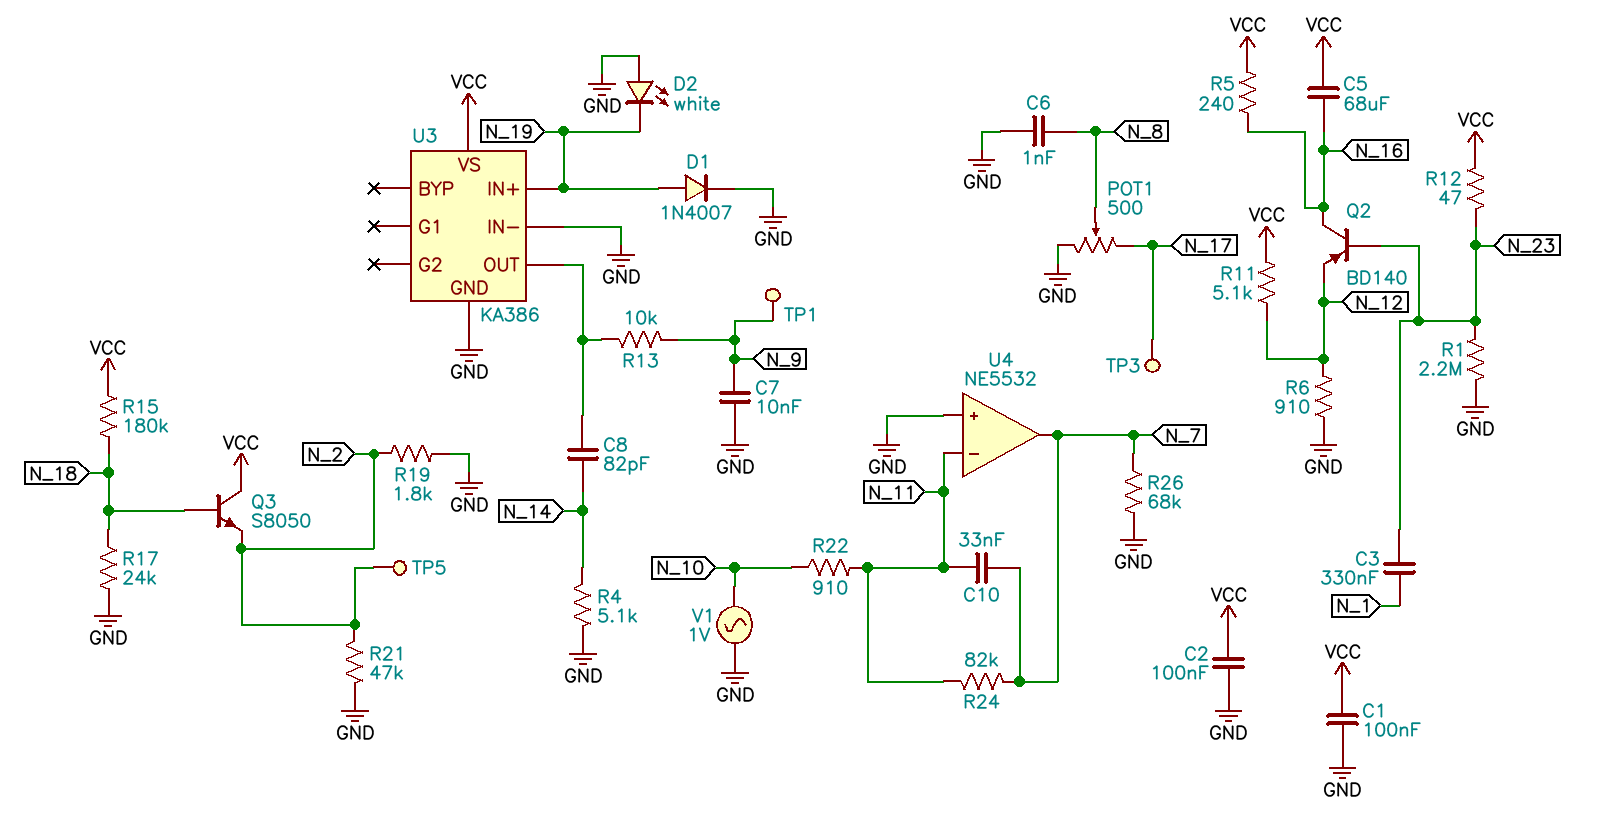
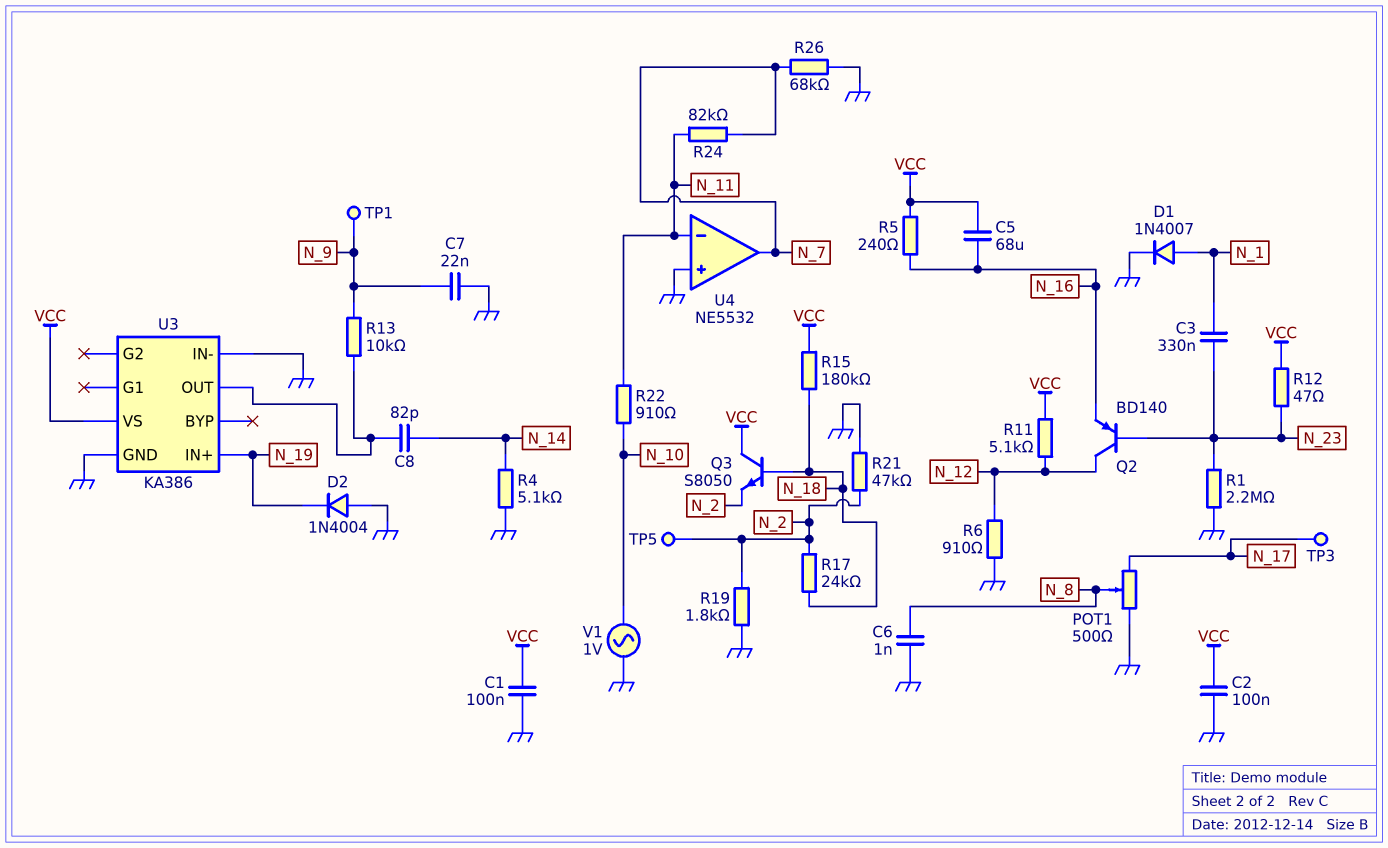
C7: 10nF (GND, N_9) -> 22nF (GND, N_9)
C10: 33nF (N_7, N_11) -> none
D1: diode 1N4007 (A N_19, K GND) -> diode 1N4007 (A N_1, K GND)
D2: LED white (A GND, K N_19) -> diode 1N4004 (A GND, K N_19)
Q2: PNP BD140 (B N_23, C N_16, E N_12) -> PNP BD140 (B N_23, C N_12, E N_16)
R17: 24k (GND, N_18) -> 24k (N_2, N_18)

